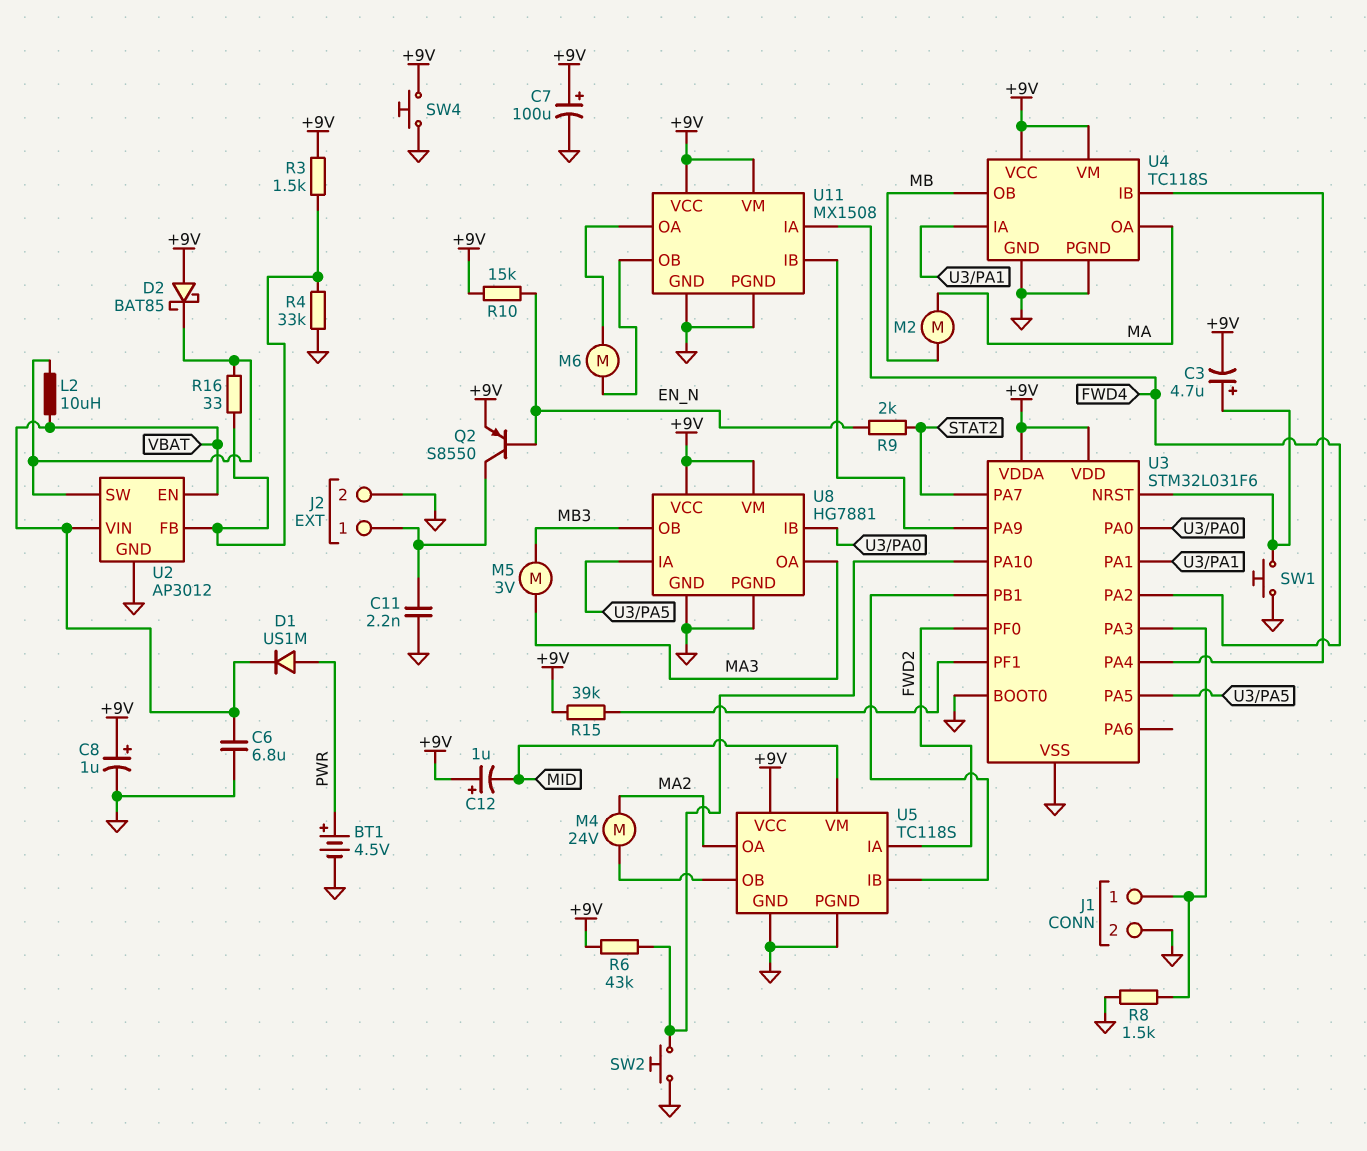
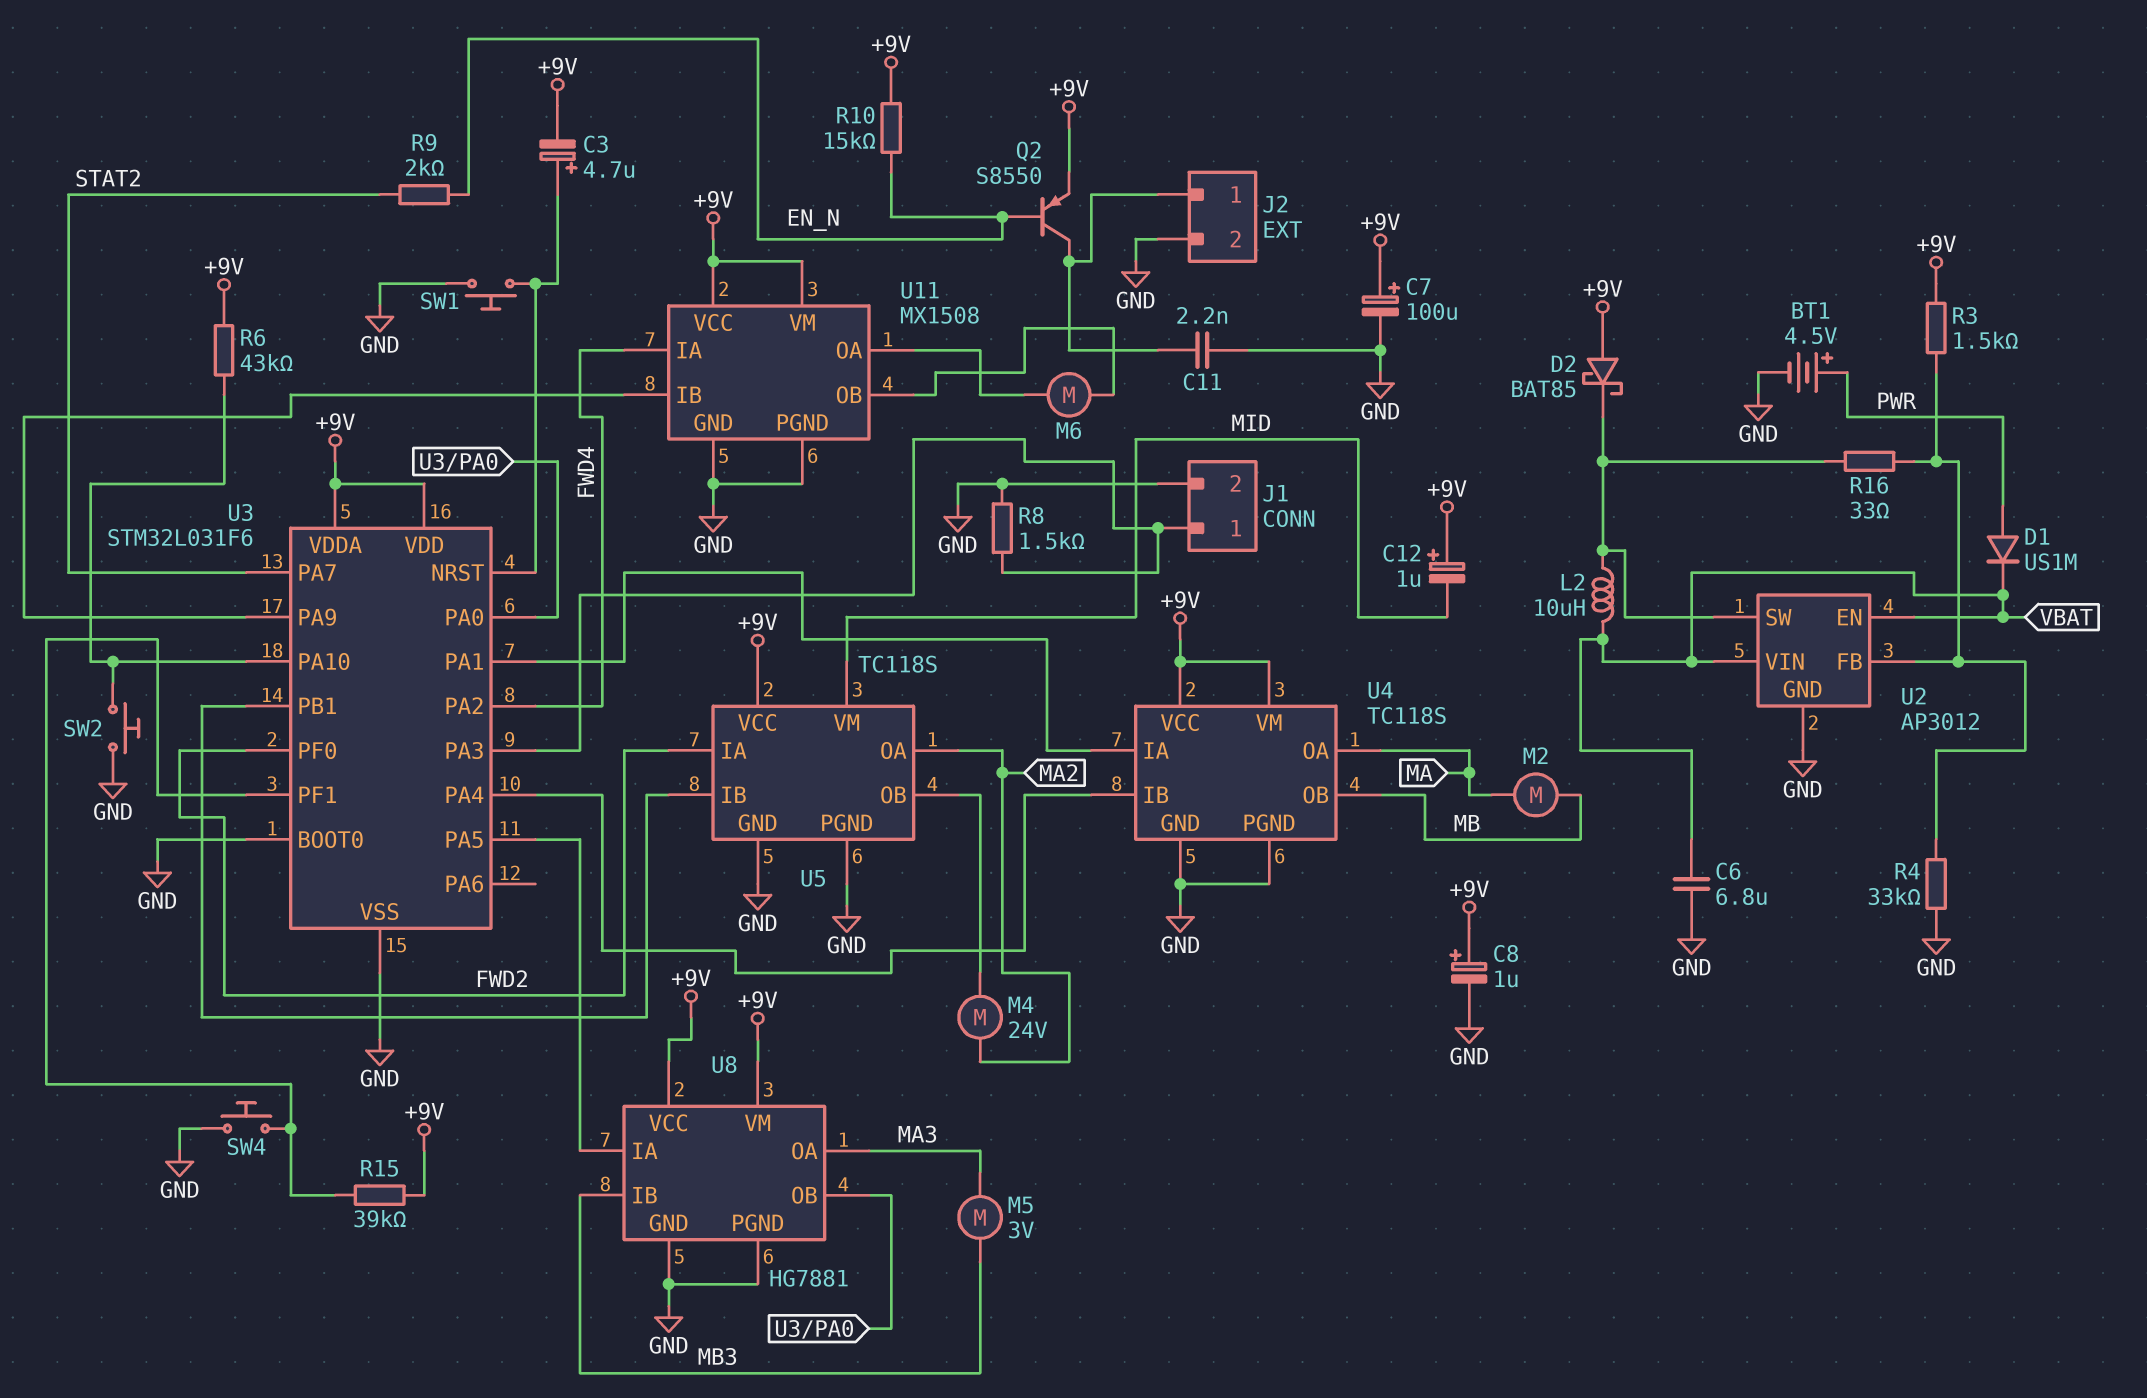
SW4: button (+9V, GND) -> button (GND, U3/PF1)
U8 pin IB: U3/PA0 -> MB3
U8 pin OB: MB3 -> U3/PA0

